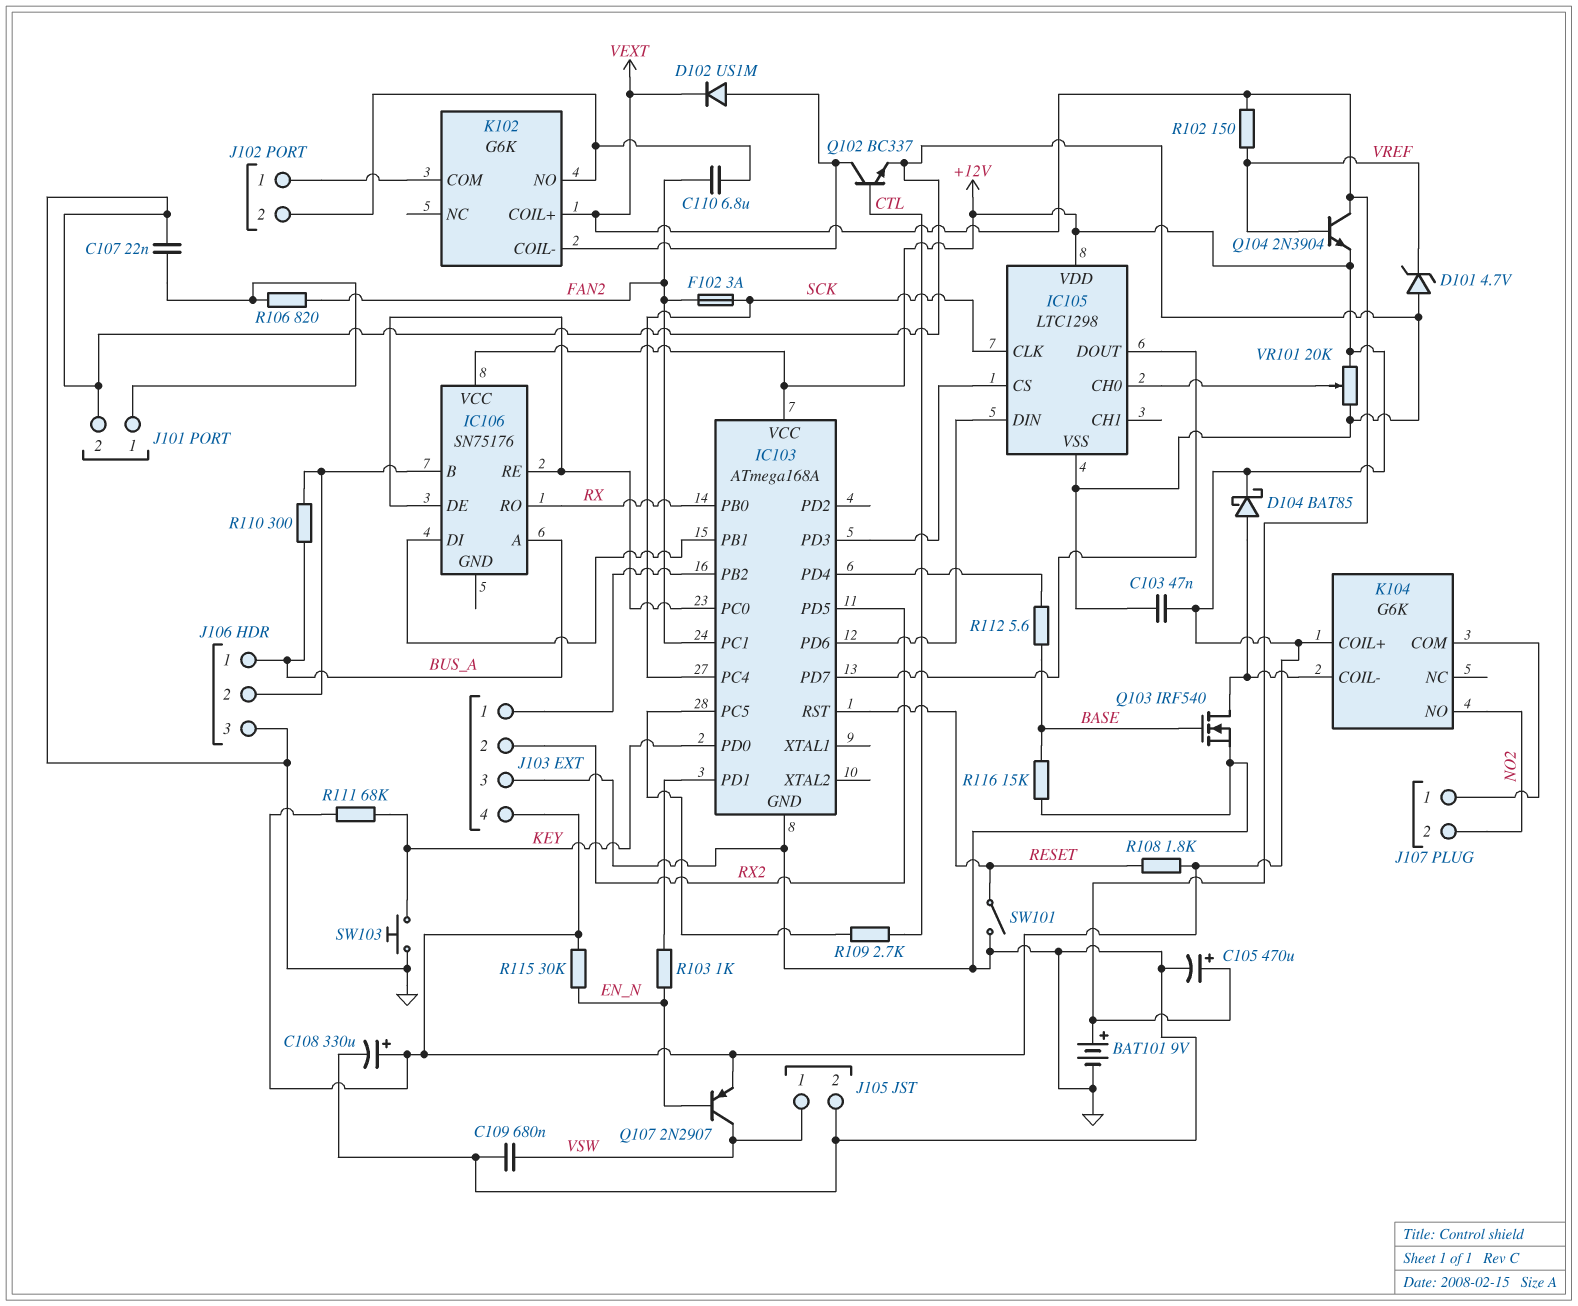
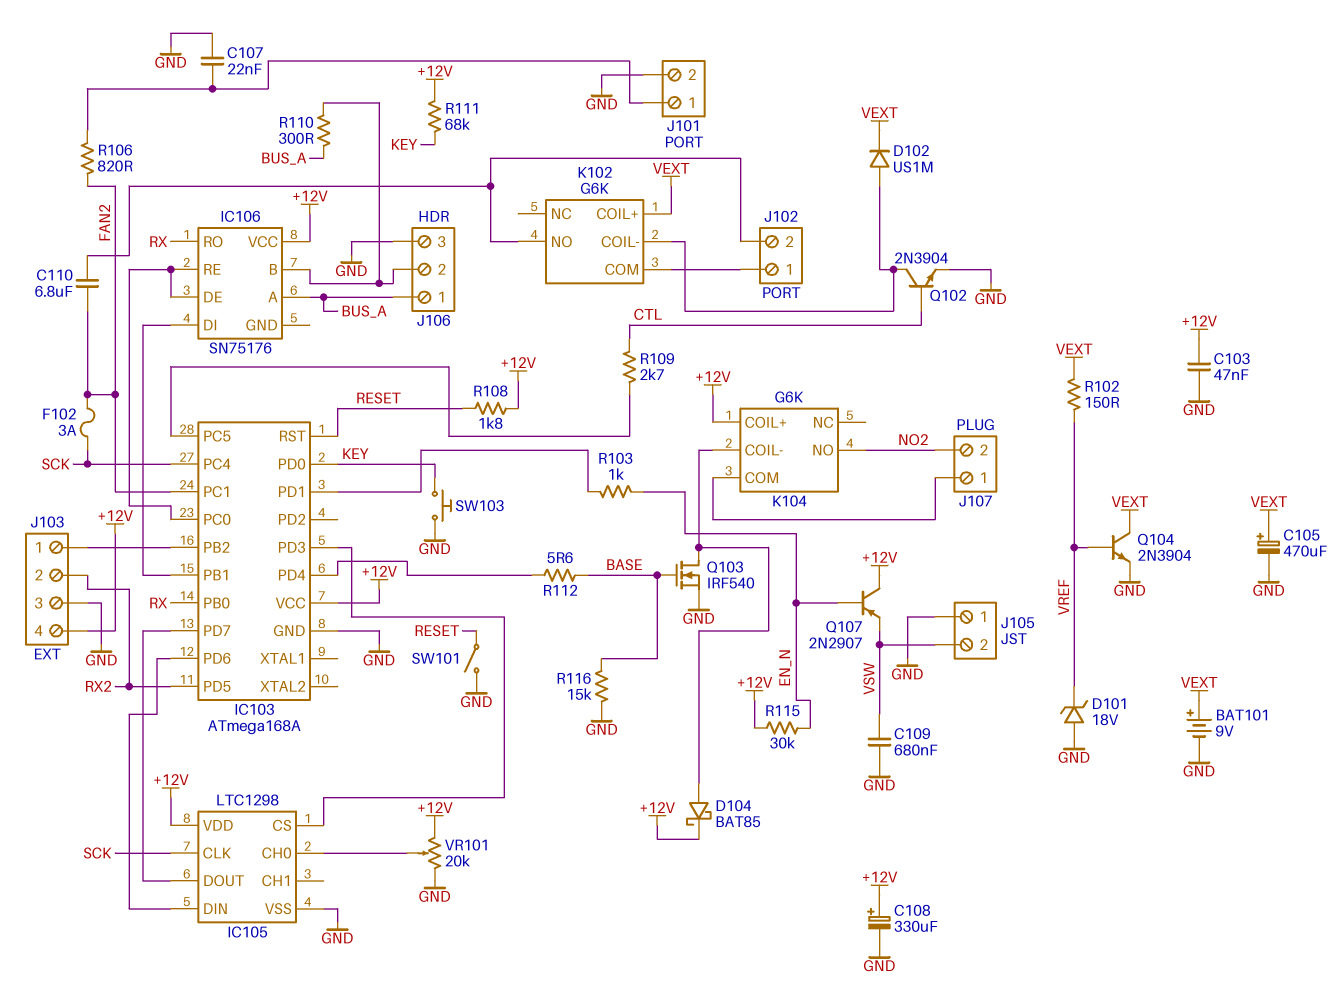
D101: zener 4.7V (A GND, K VREF) -> zener 18V (A GND, K VREF)
J105 pin 1: VSW -> GND
J105 pin 2: GND -> VSW
Q102: NPN BC337 (B CTL, C K102/COIL-, E GND) -> NPN 2N3904 (B CTL, C K102/COIL-, E GND)
Q104: NPN 2N3904 (B VREF, C VEXT, E +12V) -> NPN 2N3904 (B VREF, C VEXT, E GND)
Q107: PNP 2N2907 (B EN_N, C VSW, E +12V) -> PNP 2N2907 (B EN_N, C +12V, E VSW)

